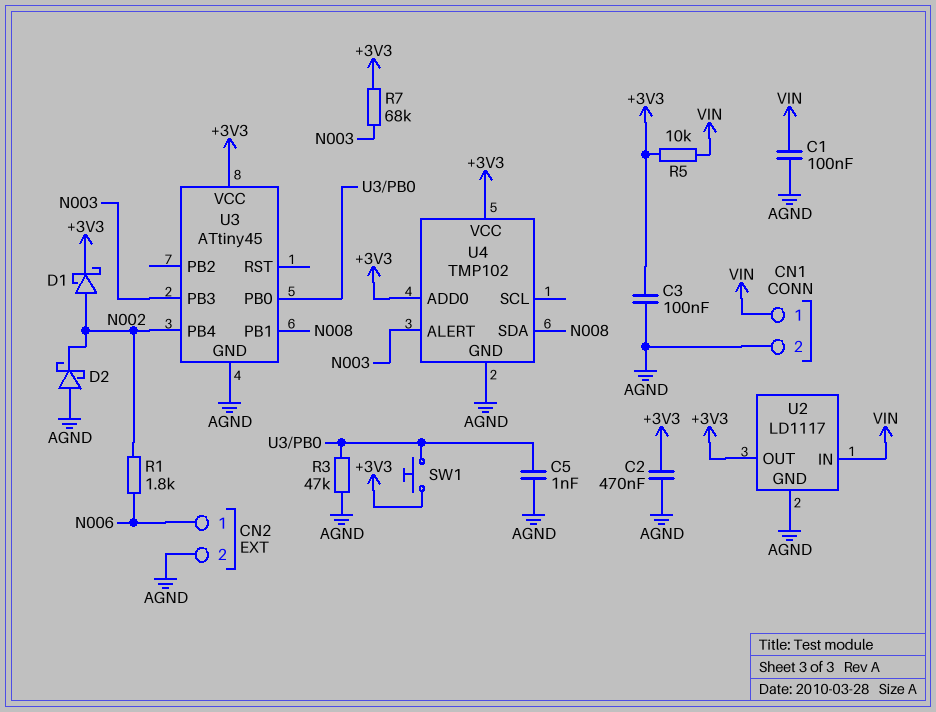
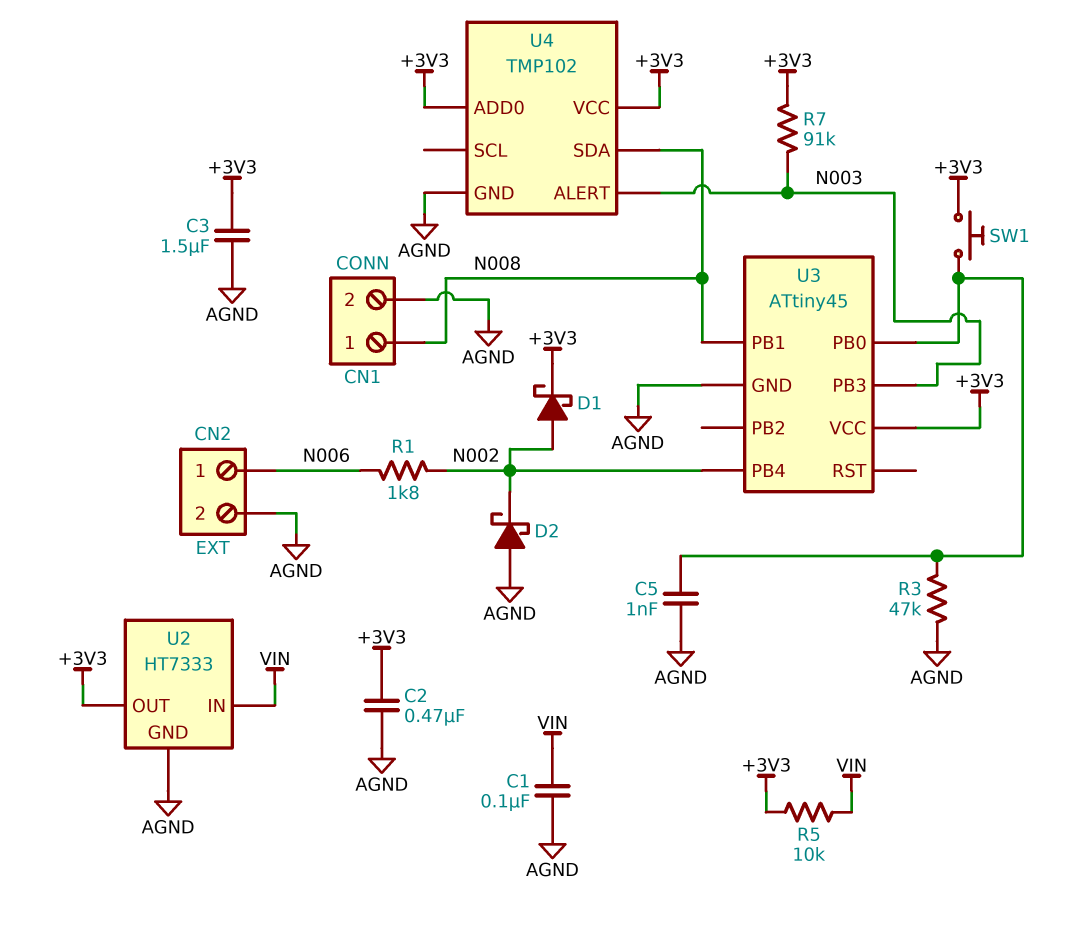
C3: 100nF (+3V3, AGND) -> 1.5uF (+3V3, AGND)
CN1 pin 1: VIN -> N008
R7: 68k (+3V3, N003) -> 91k (+3V3, N003)
U2: LD1117 -> HT7333

